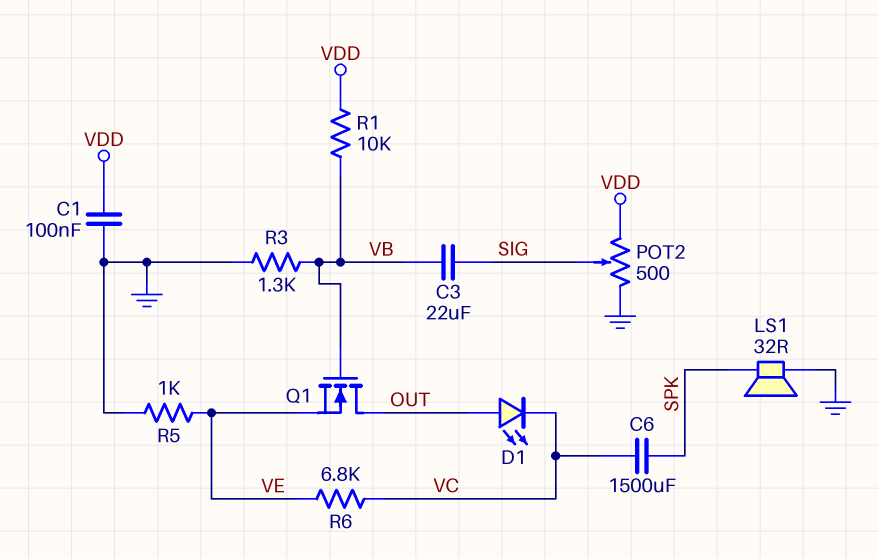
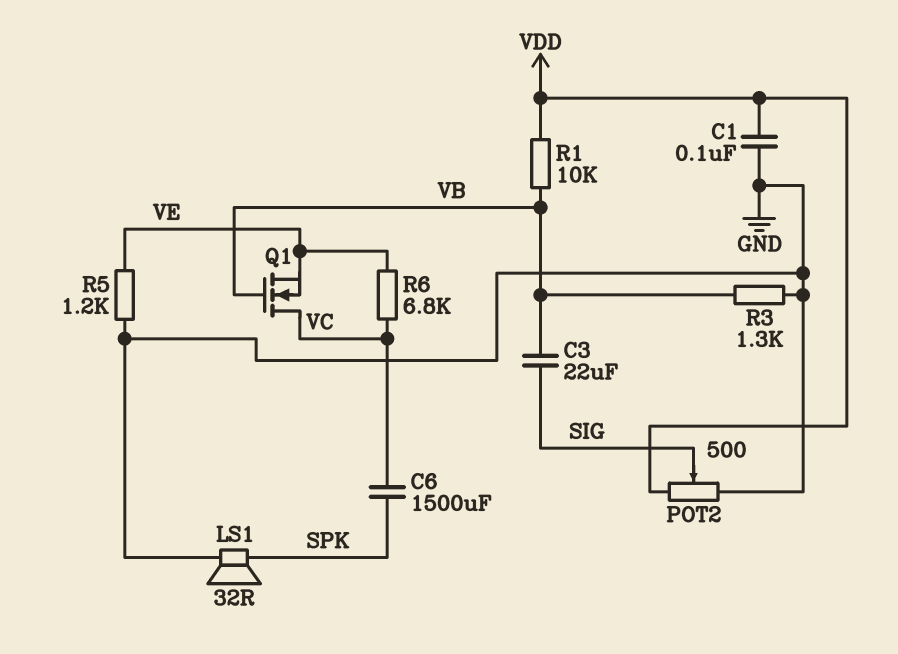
D1: LED (A OUT, K VC) -> none
Q1: NMOS (G VB, D OUT, S VE) -> NMOS (G VB, D VC, S VE)
R5: 1k (GND, VE) -> 1.2k (GND, VE)

